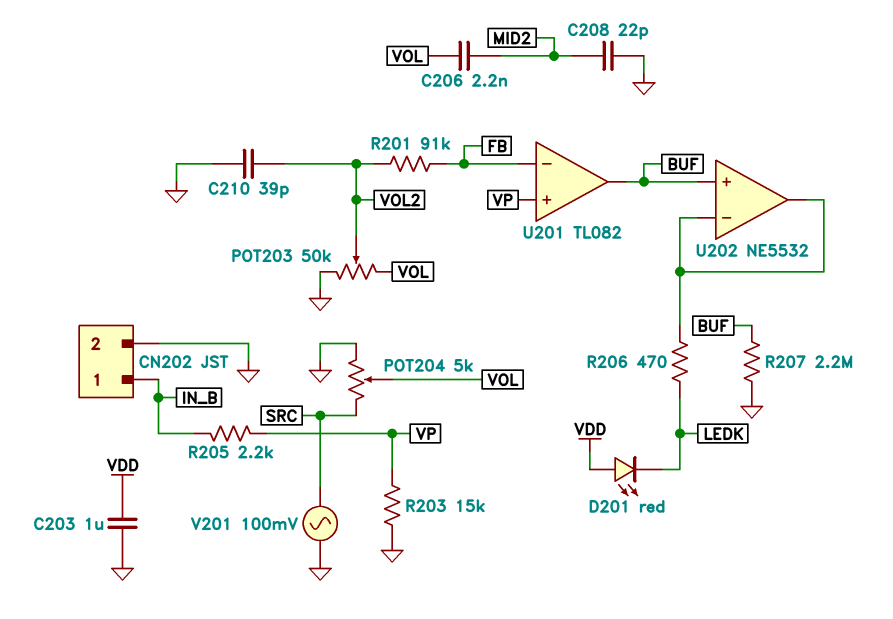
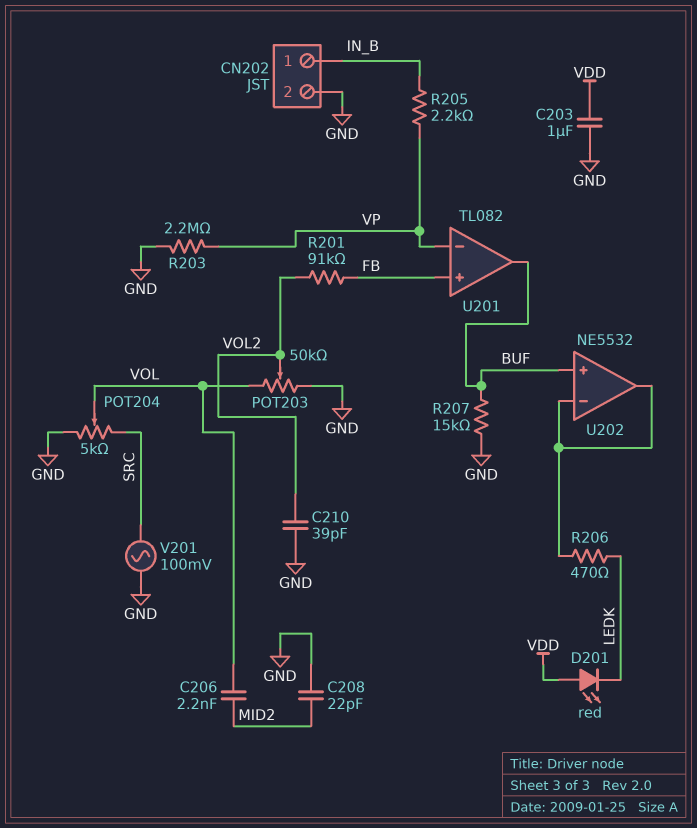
R203: 15k (GND, VP) -> 2.2M (GND, VP)
R207: 2.2M (BUF, GND) -> 15k (BUF, GND)
U201 pin in+: VP -> FB
U201 pin in-: FB -> VP

